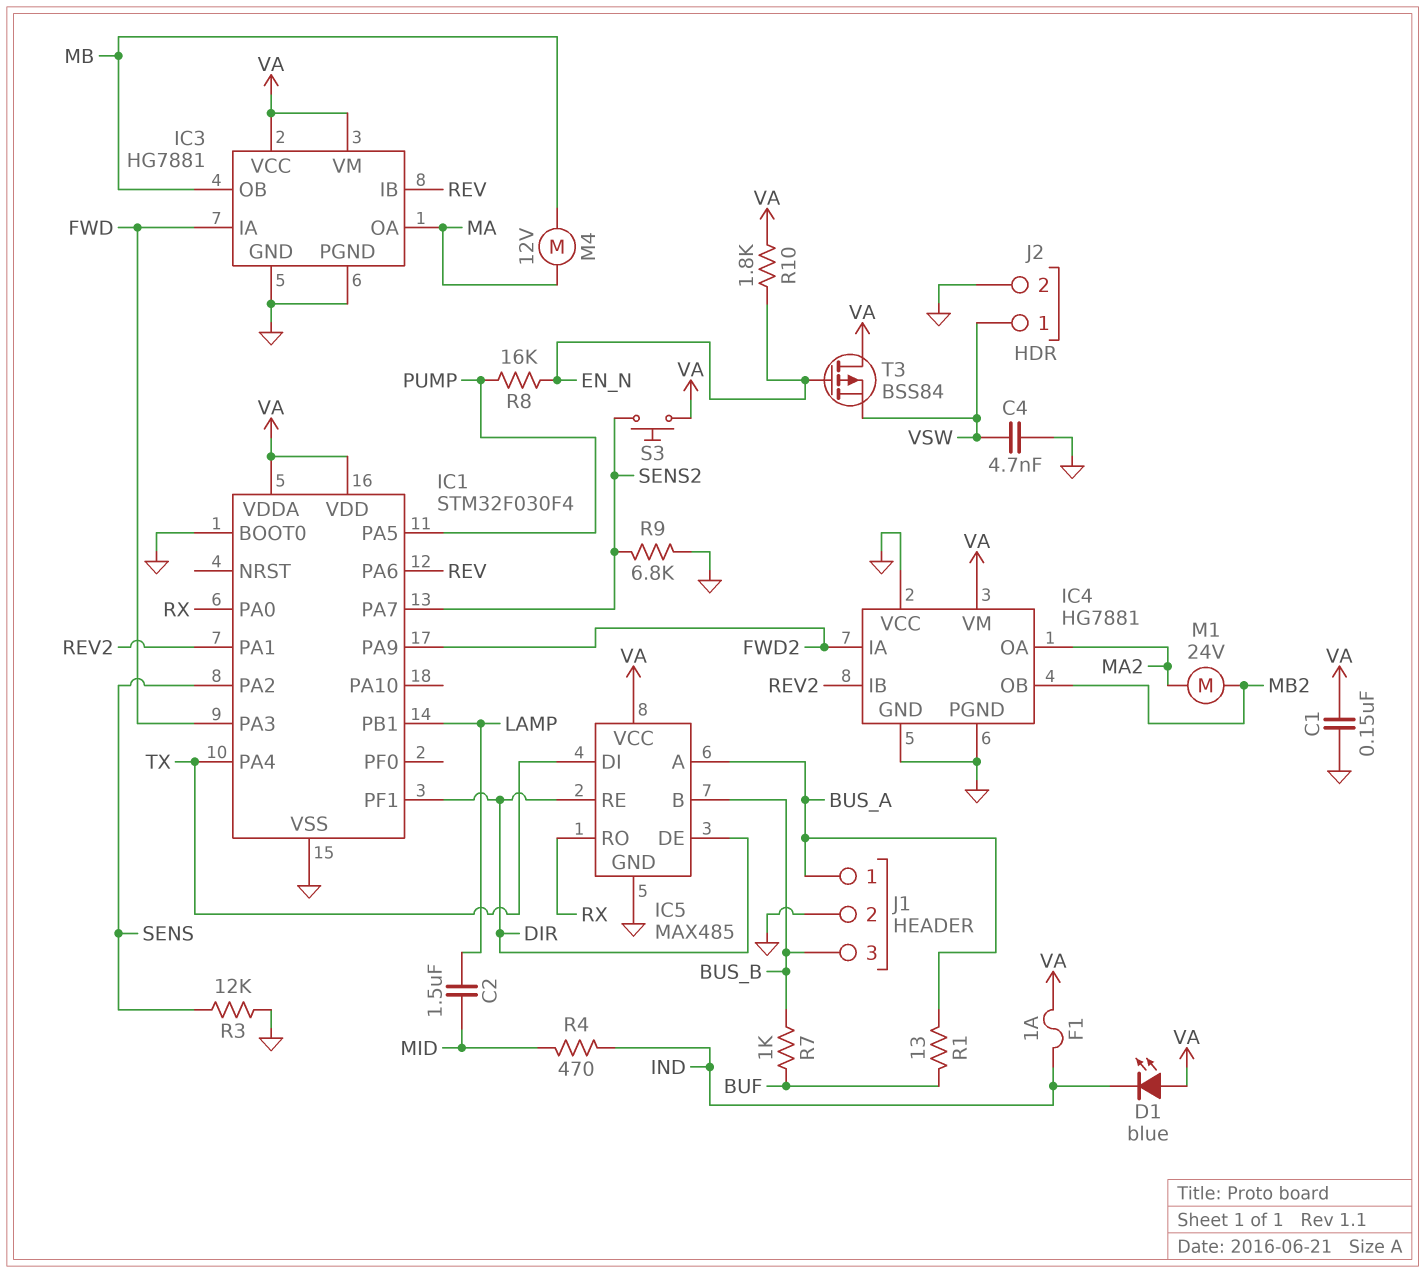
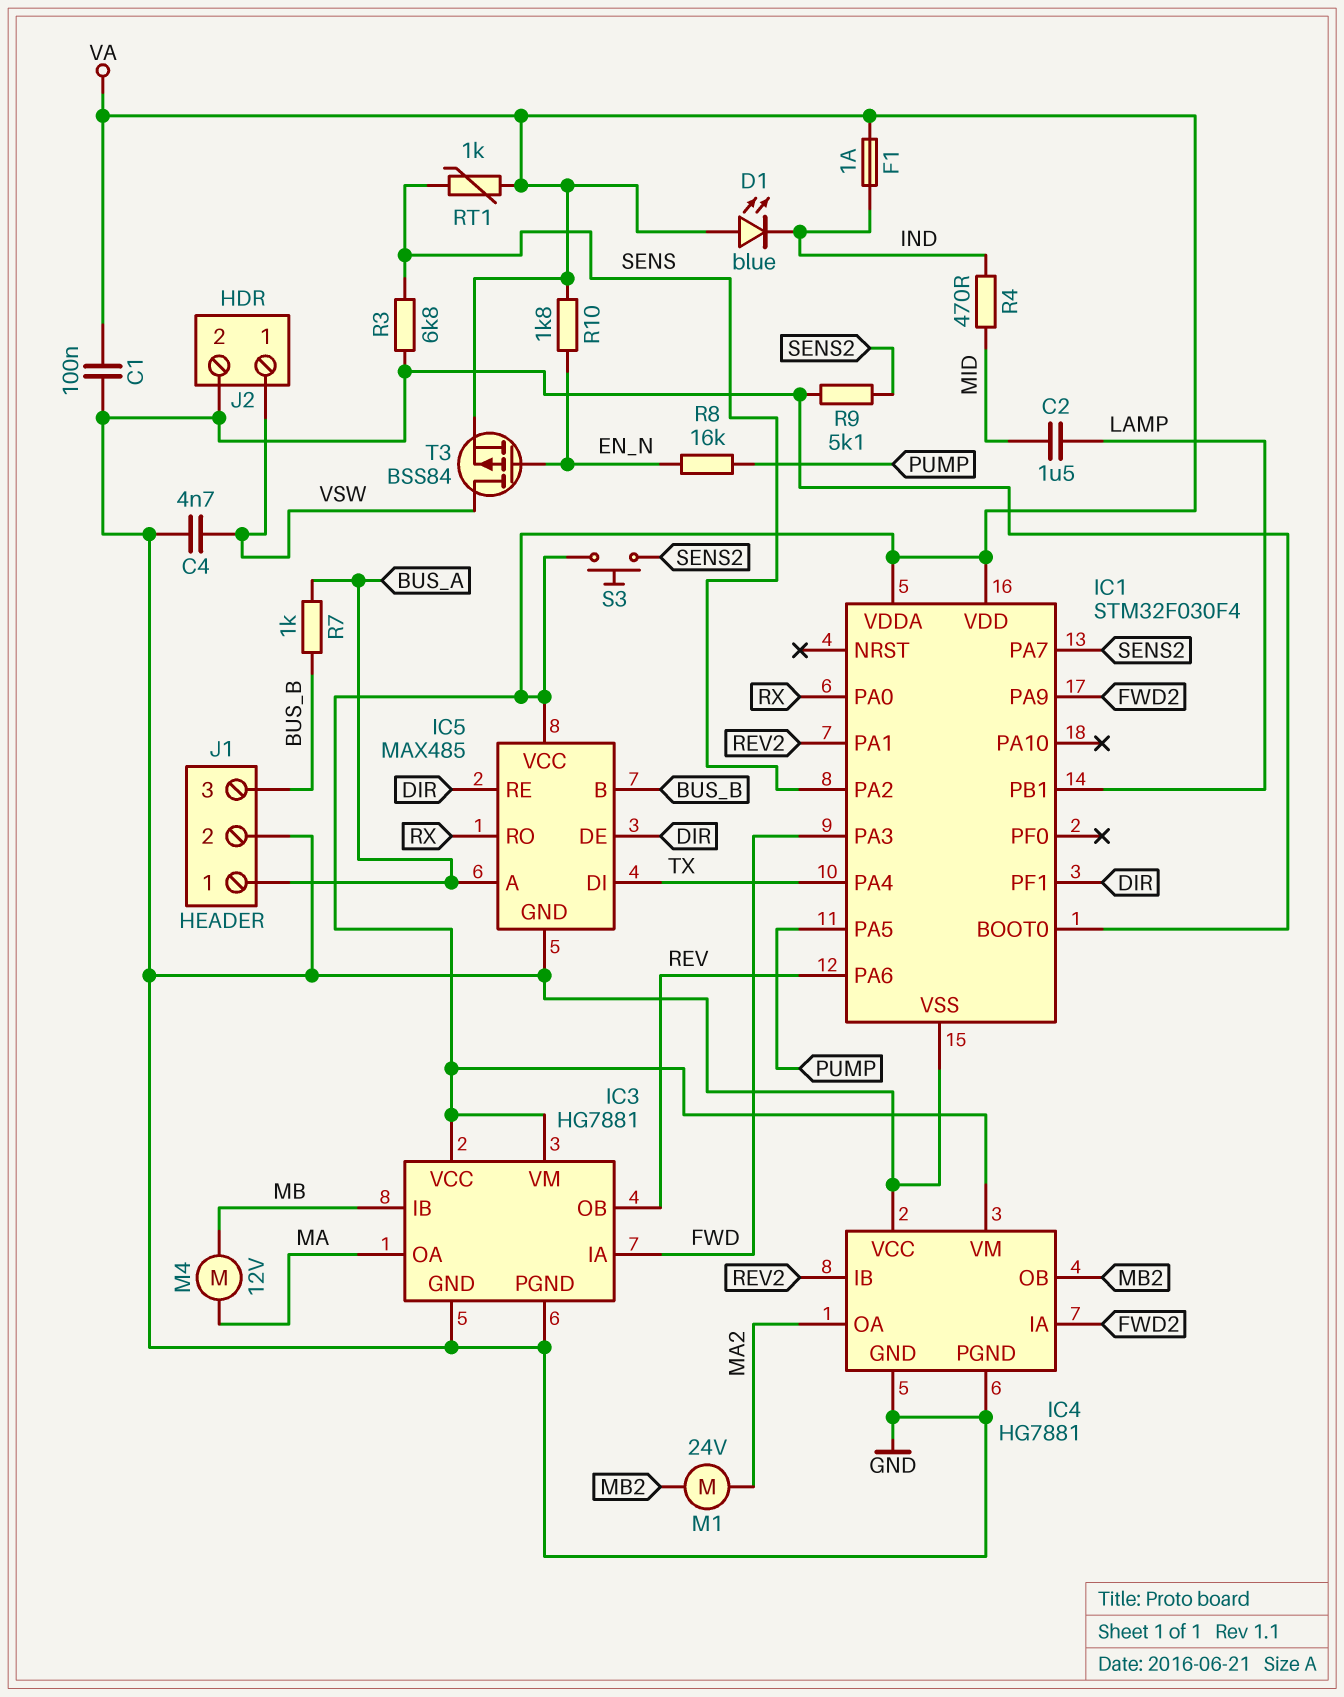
C1: 150nF (GND, VA) -> 100nF (GND, VA)
IC3 pin IB: REV -> MB
IC3 pin OB: MB -> REV
R1: 13 (BUF, BUS_A) -> none
R3: 12k (GND, SENS) -> 6.8k (GND, SENS)
R7: 1k (BUF, BUS_B) -> 1k (BUS_A, BUS_B)
R9: 6.8k (GND, SENS2) -> 5.1k (GND, SENS2)
RT1: none -> 1k (SENS, VA)
T3: PMOS BSS84 (G EN_N, D VA, S VSW) -> PMOS BSS84 (G EN_N, D VSW, S VA)

